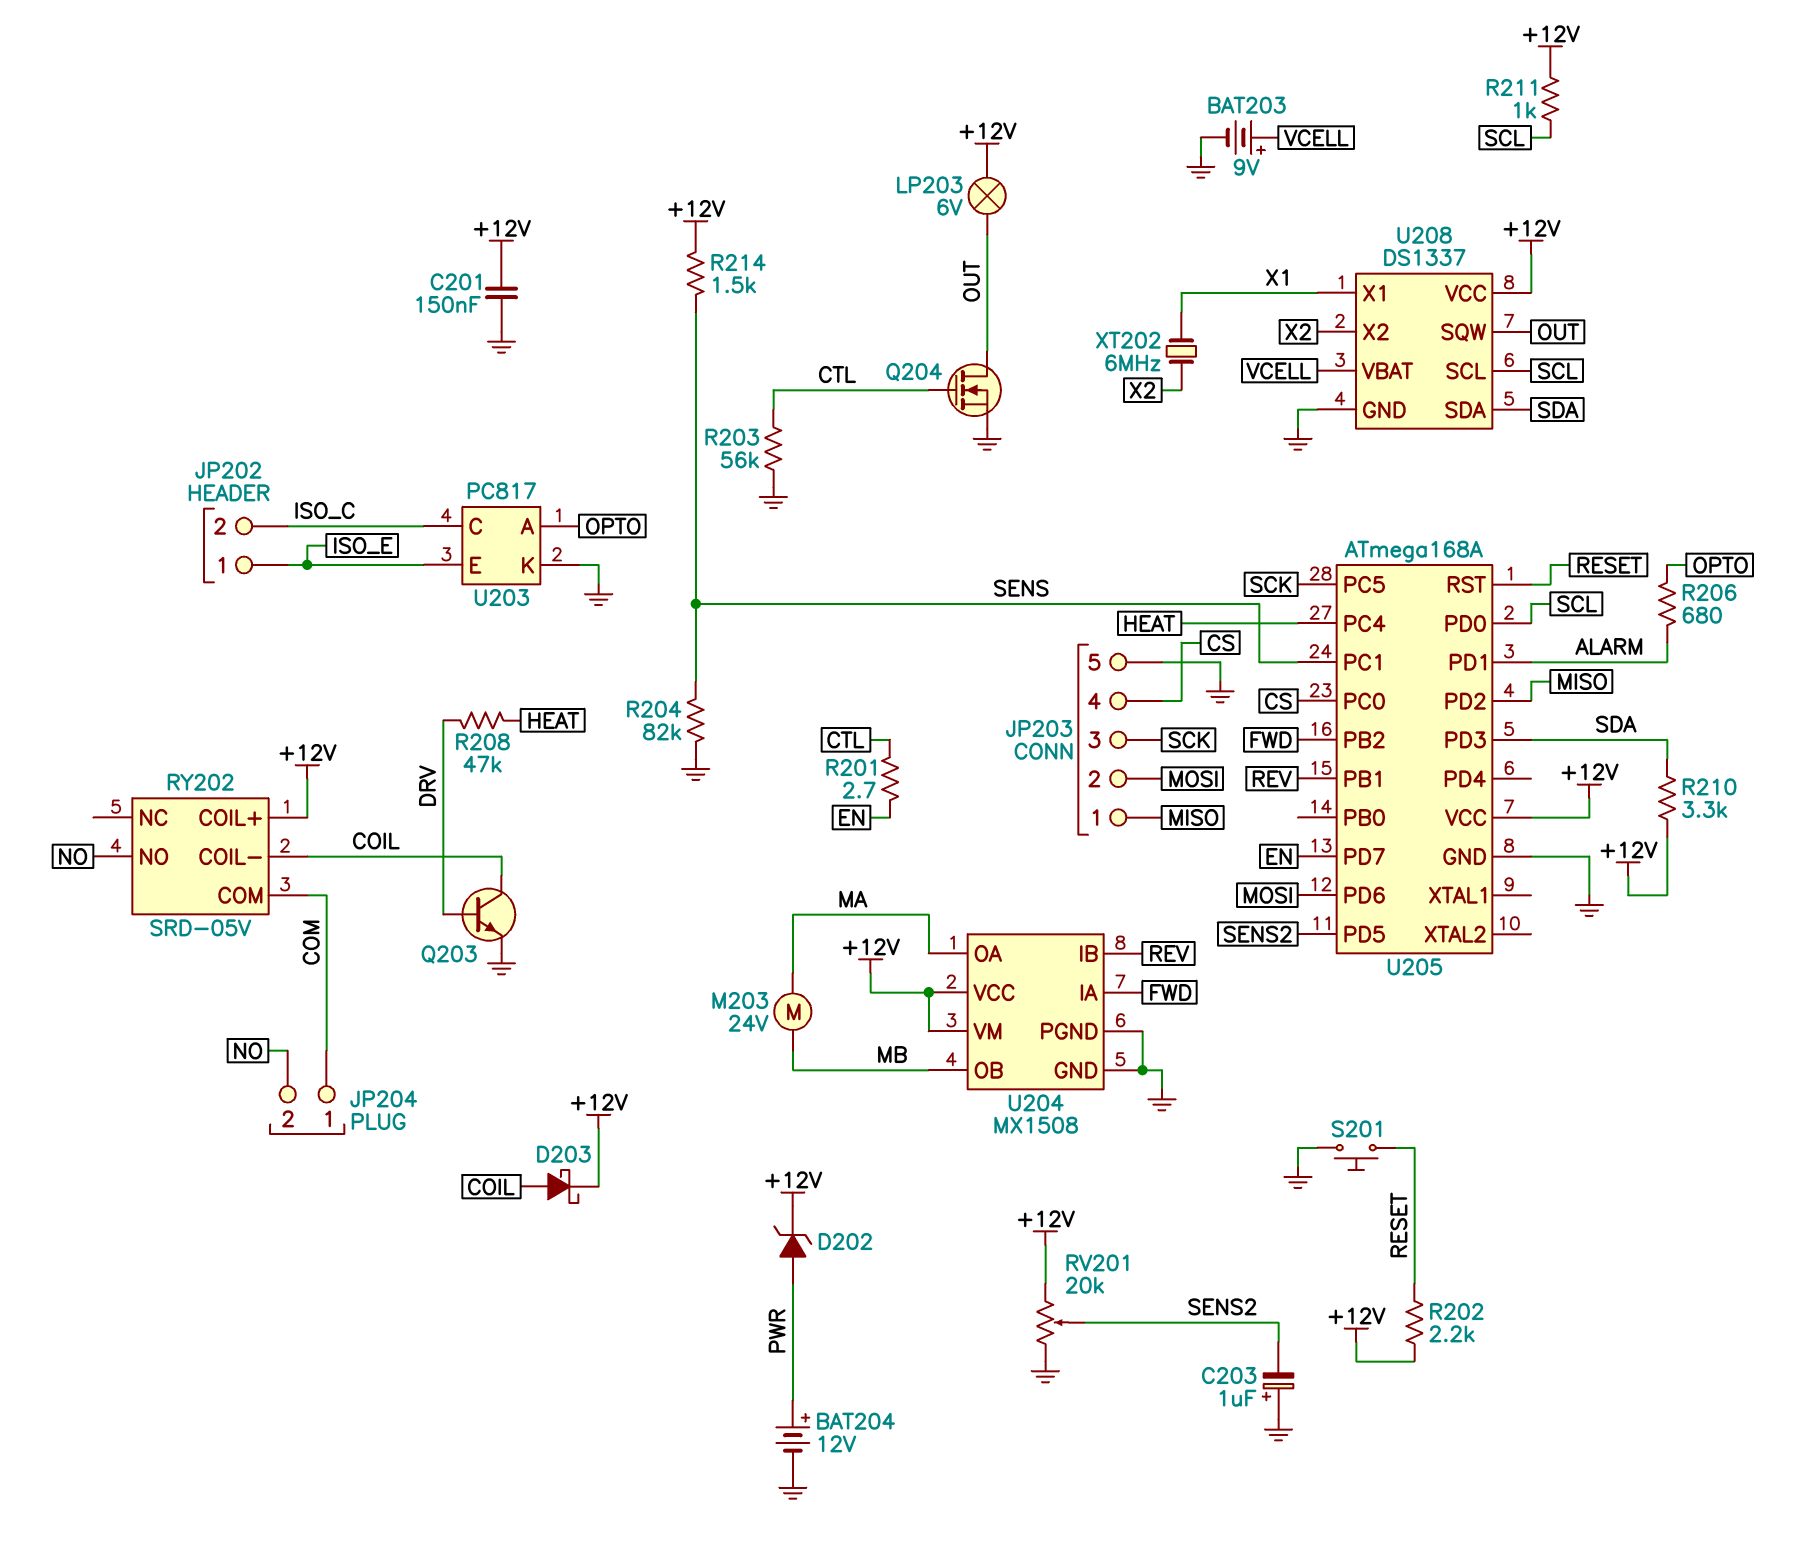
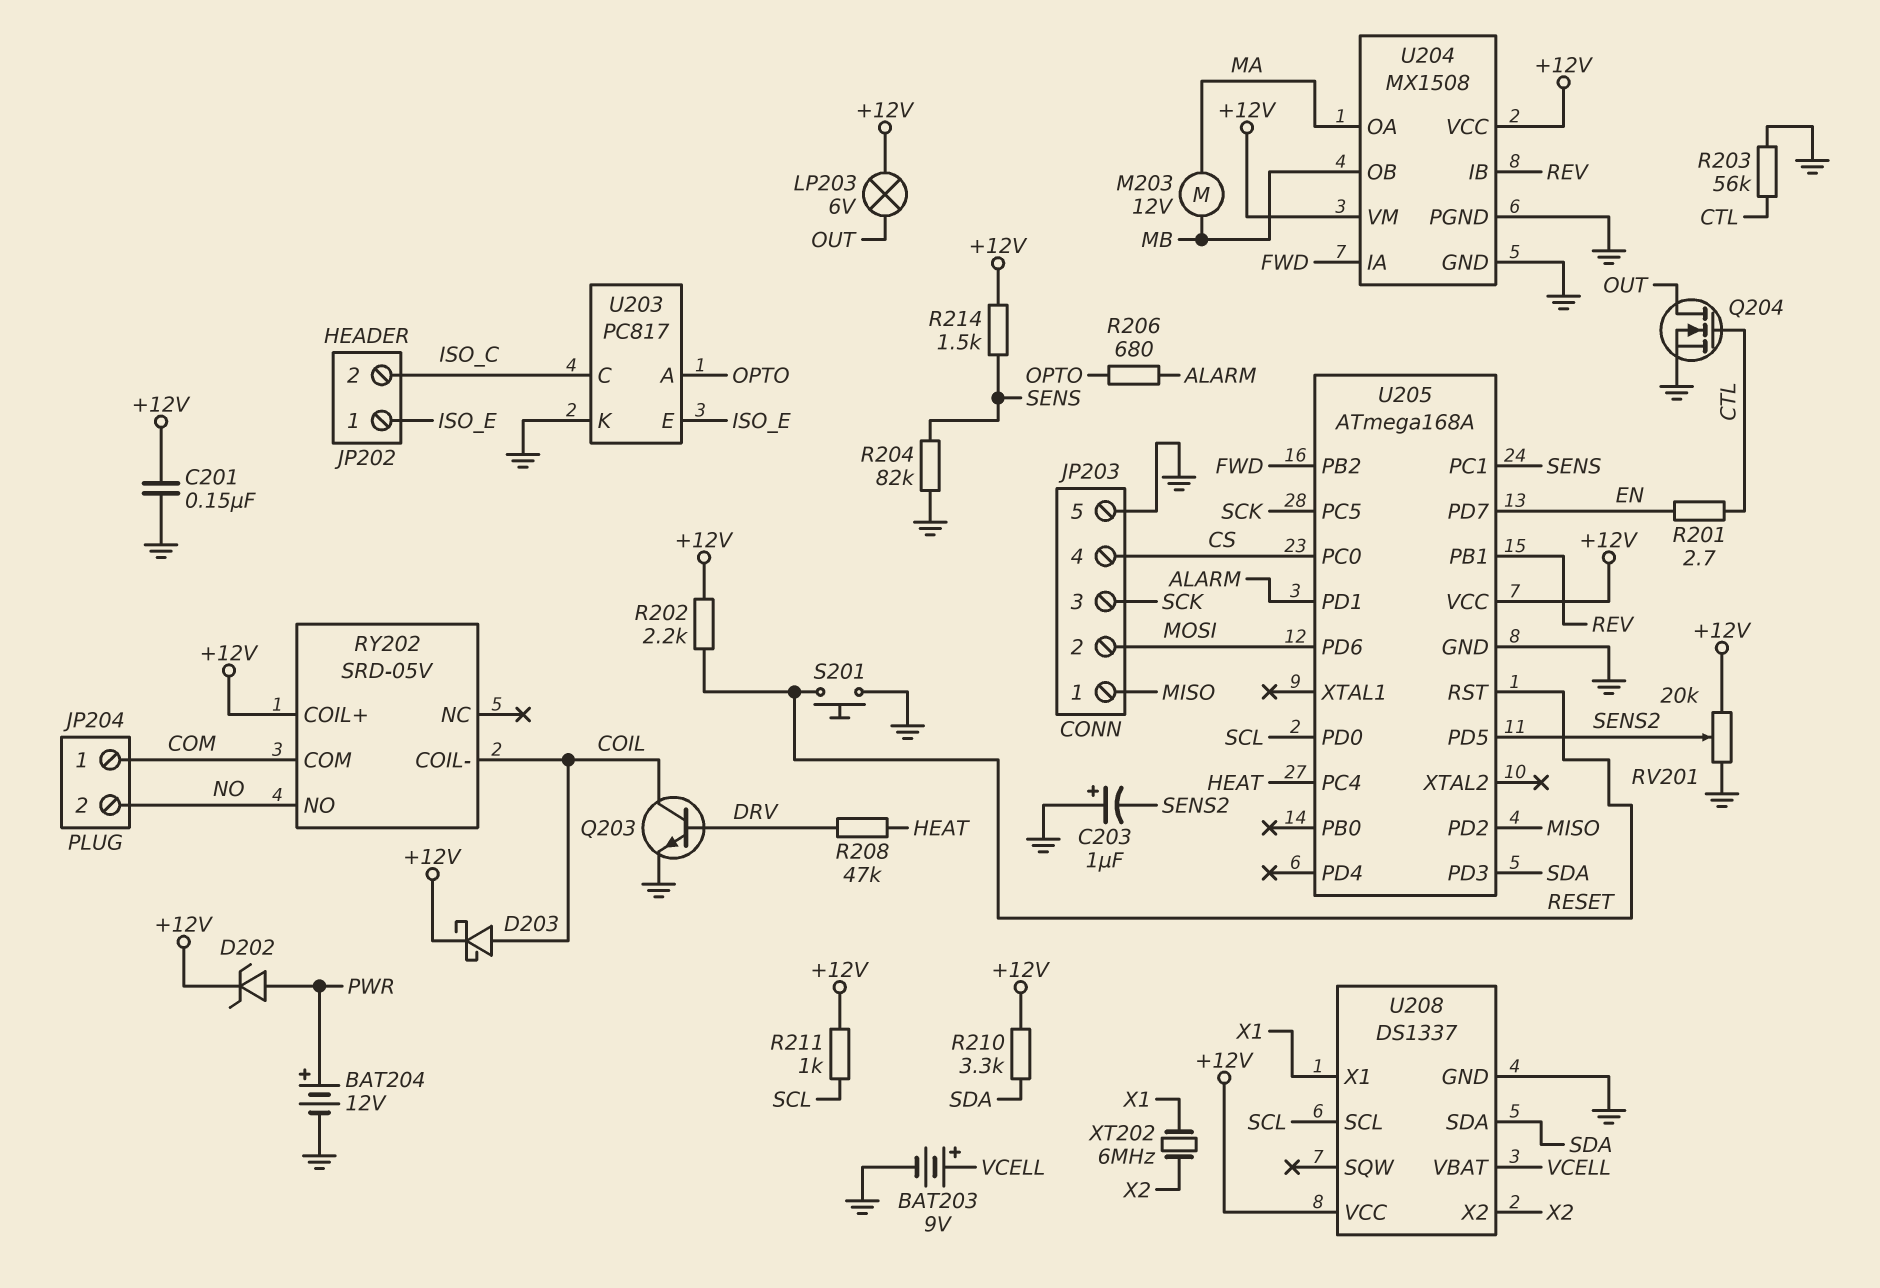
M203: motor 24V (MA, MB) -> motor 12V (MA, MB)
U208 pin SQW: OUT -> none

